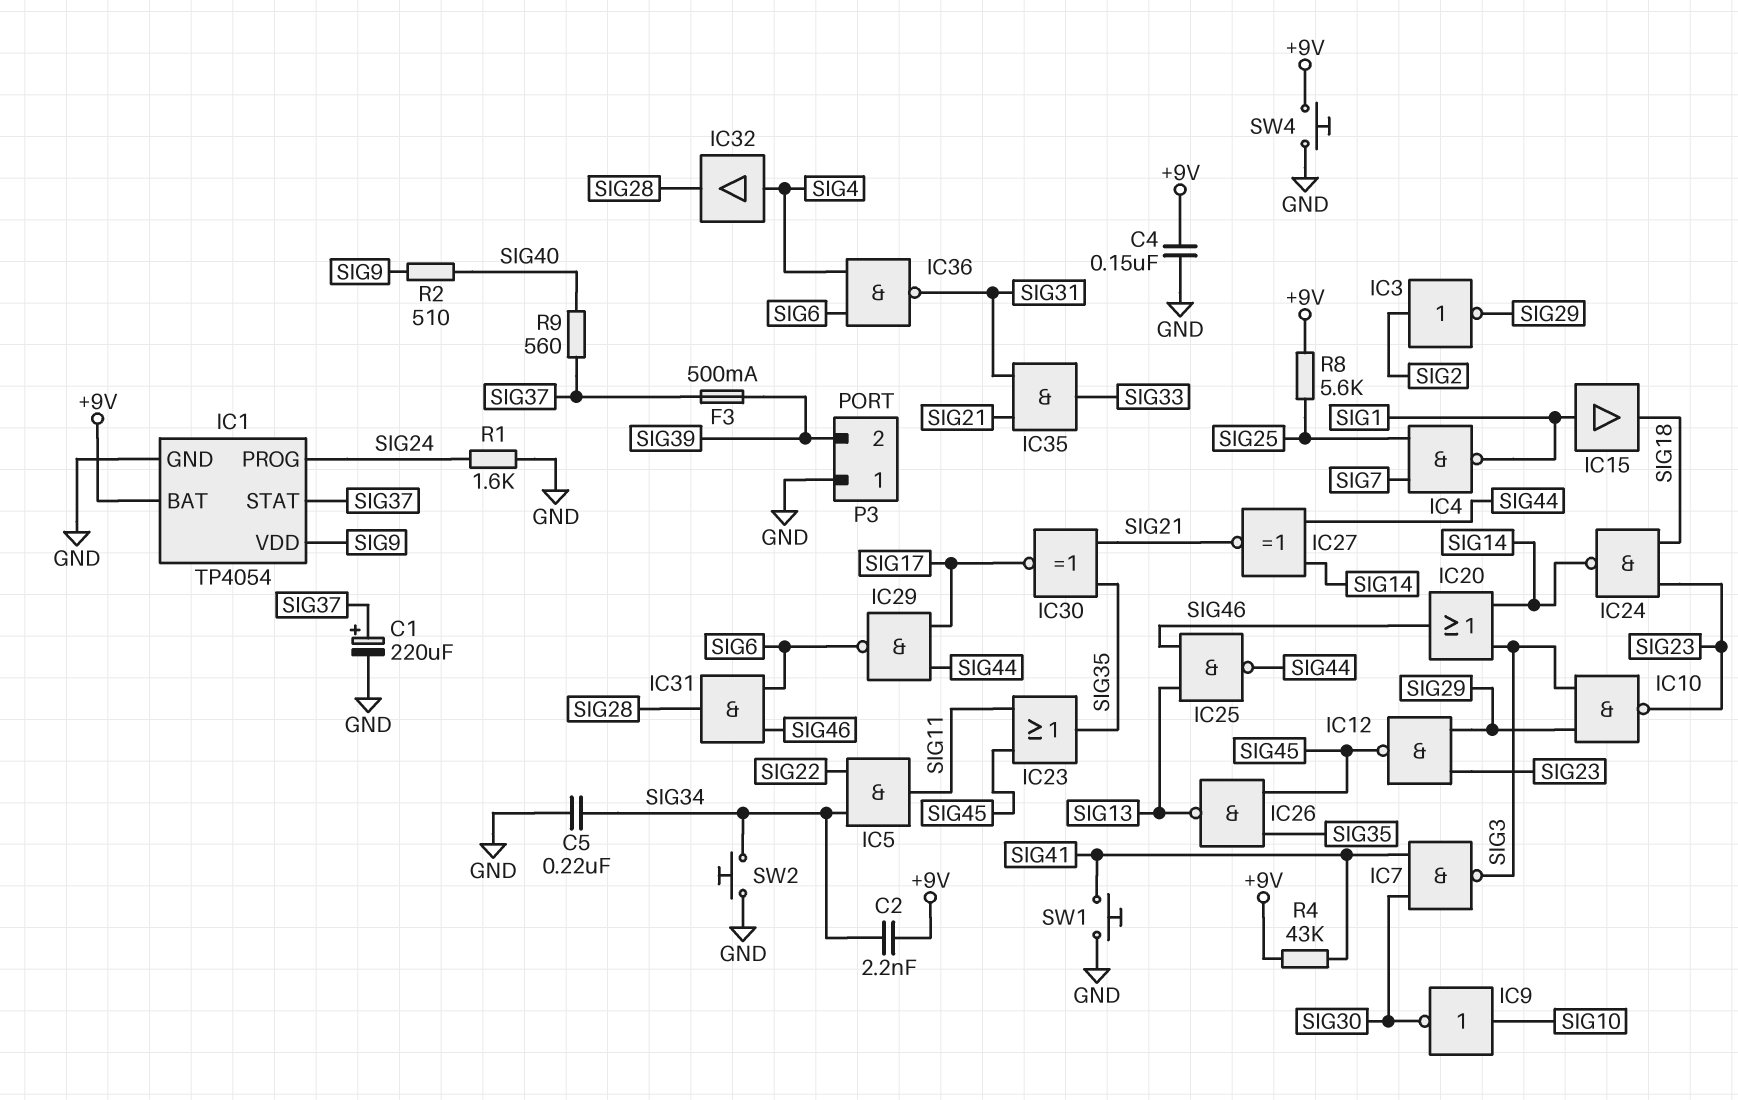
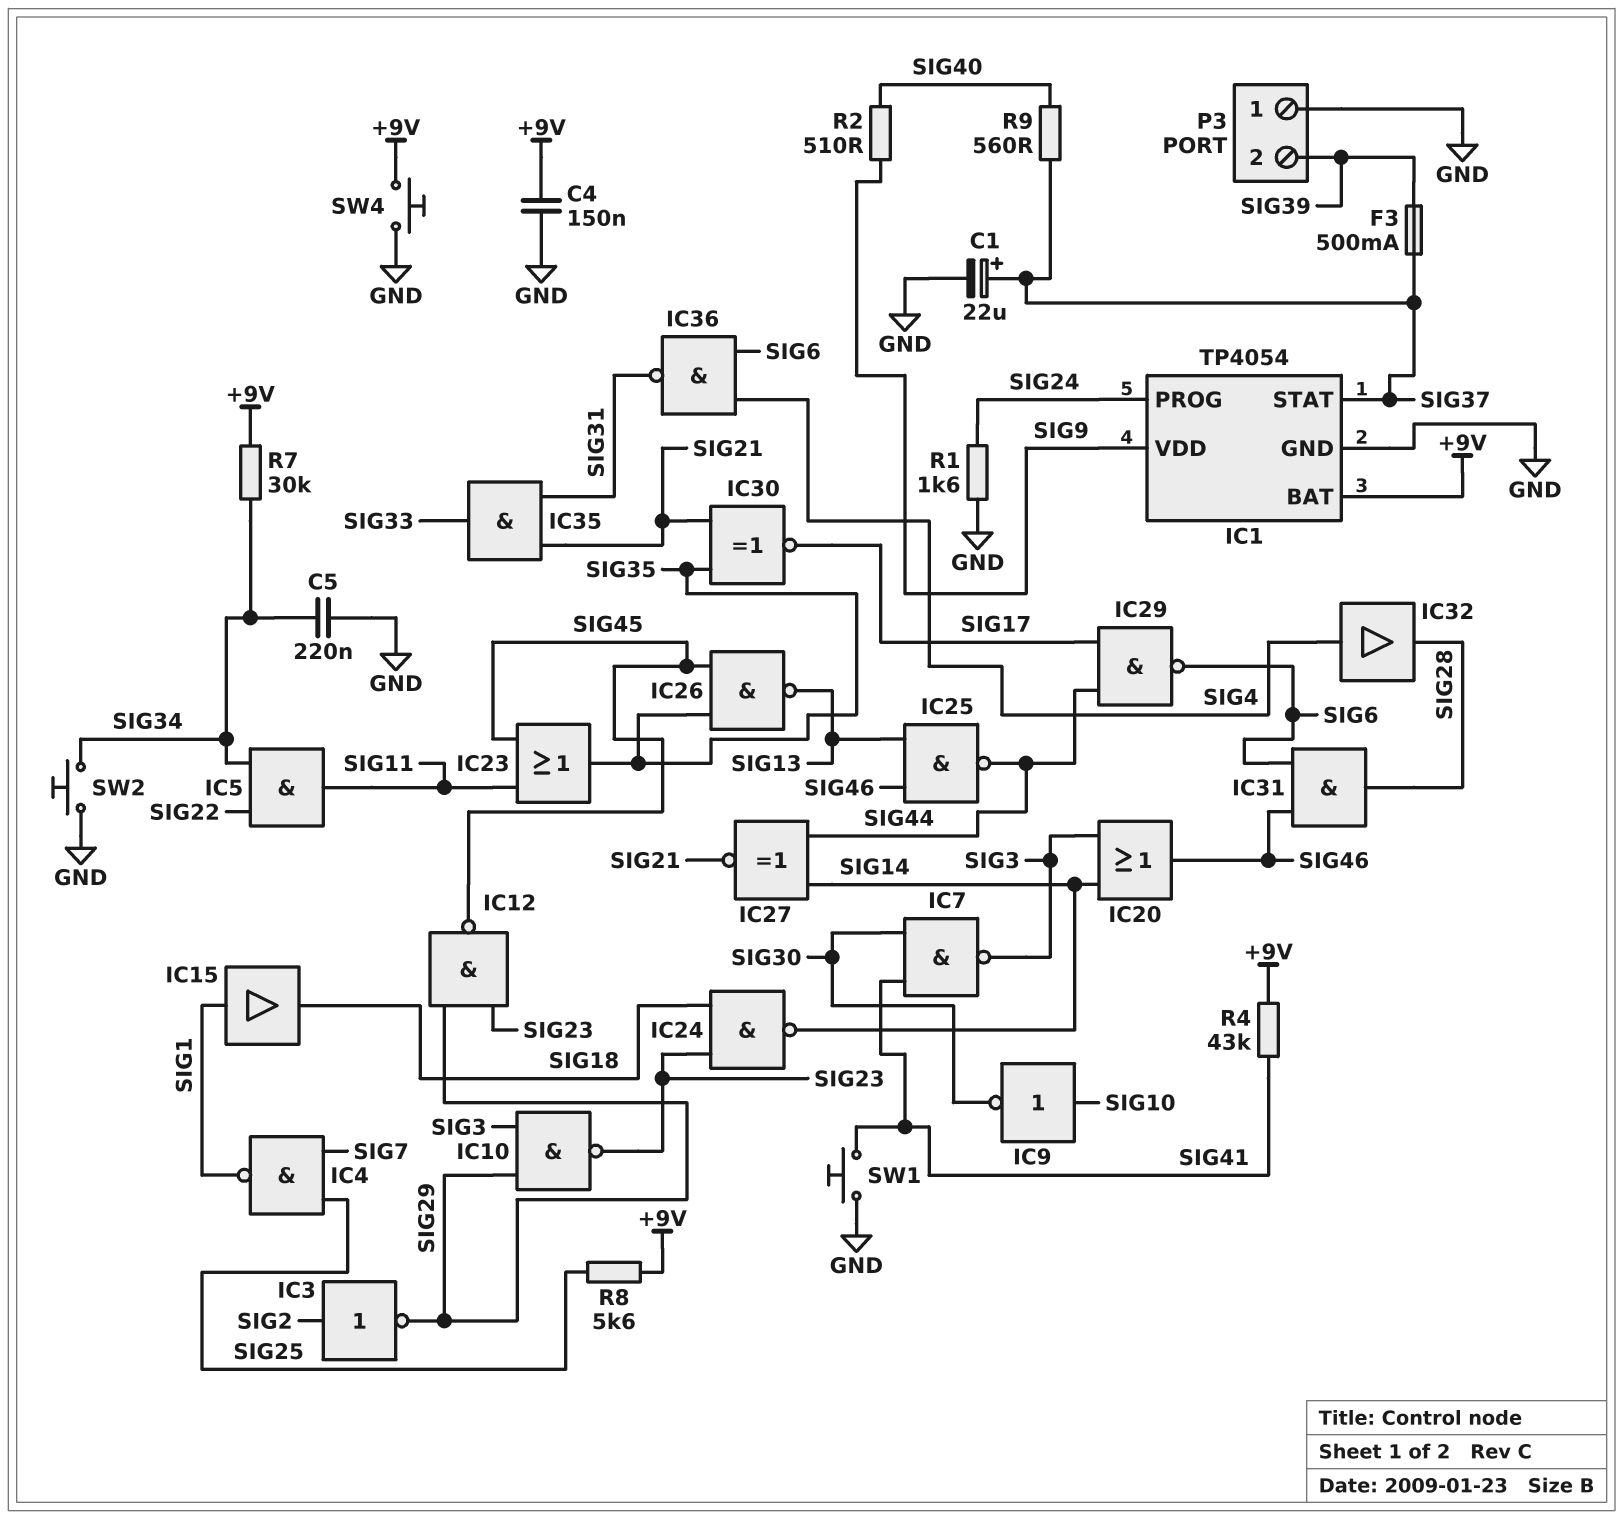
C1: 220uF (plus SIG37, minus GND) -> 22uF (plus SIG37, minus GND)
C2: 2.2nF (+9V, SIG34) -> none
R7: none -> 30k (+9V, SIG34)

